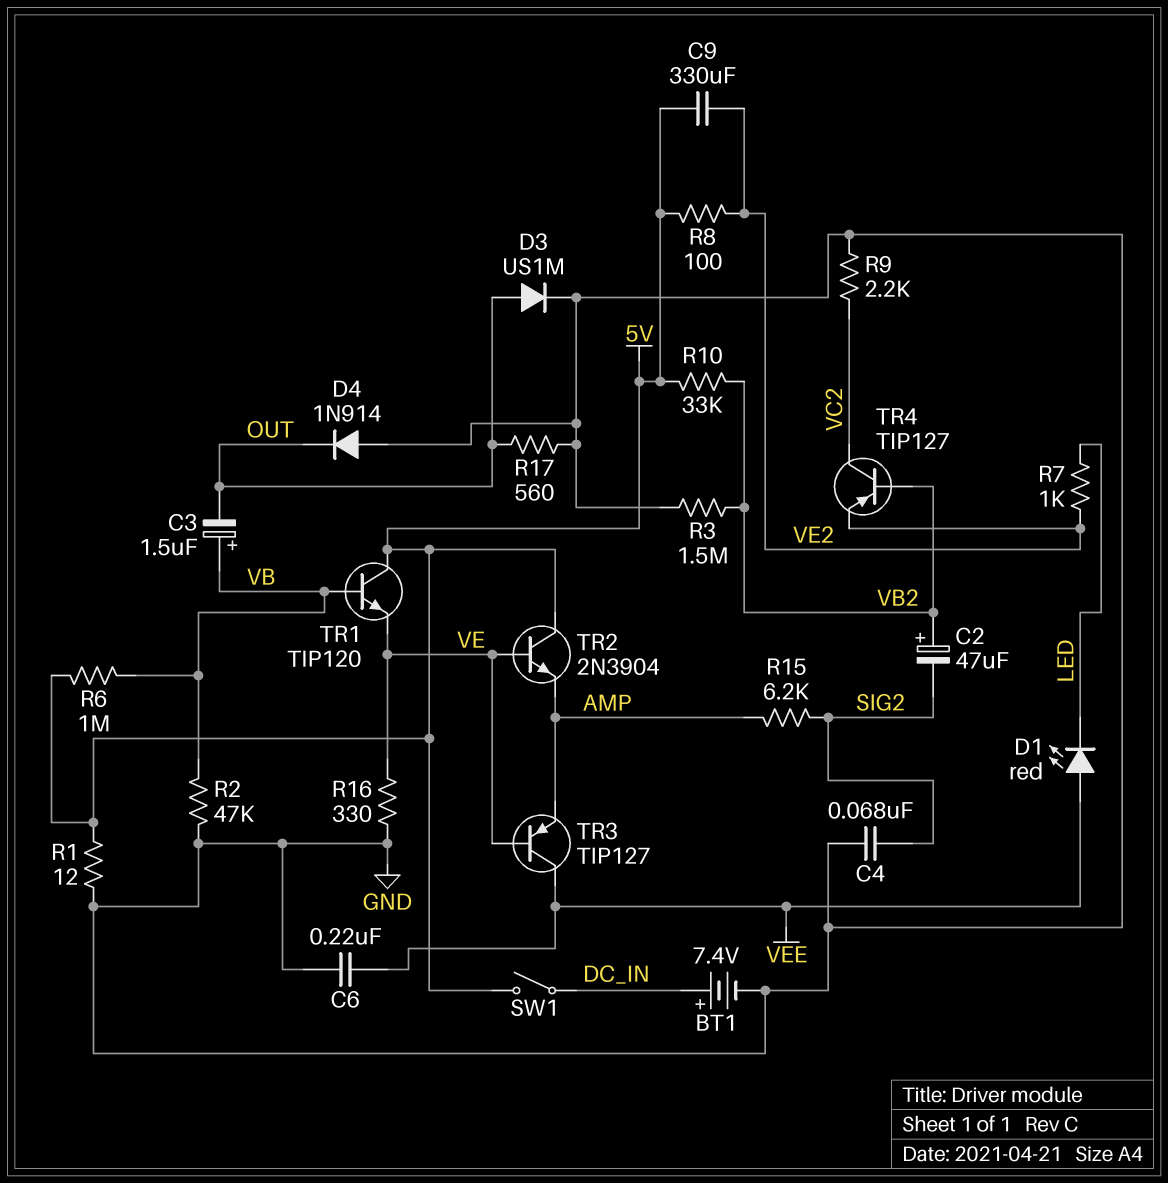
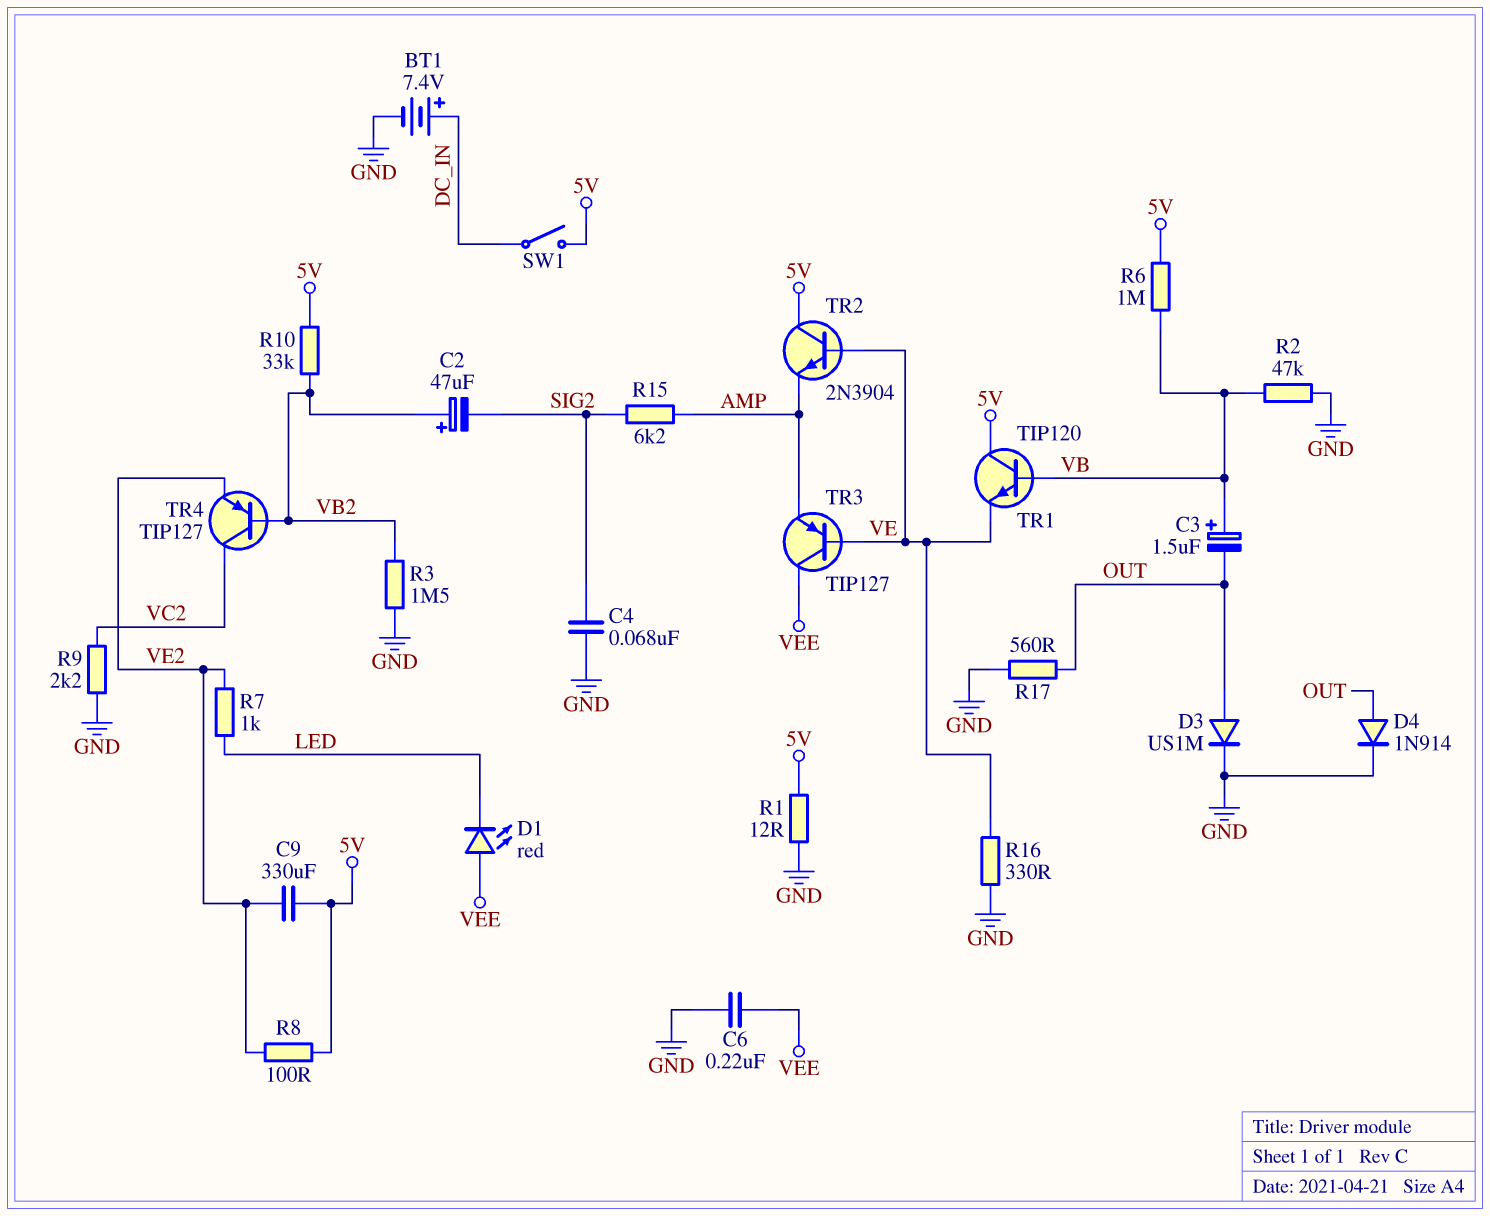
D4: diode 1N914 (A GND, K OUT) -> diode 1N914 (A OUT, K GND)

